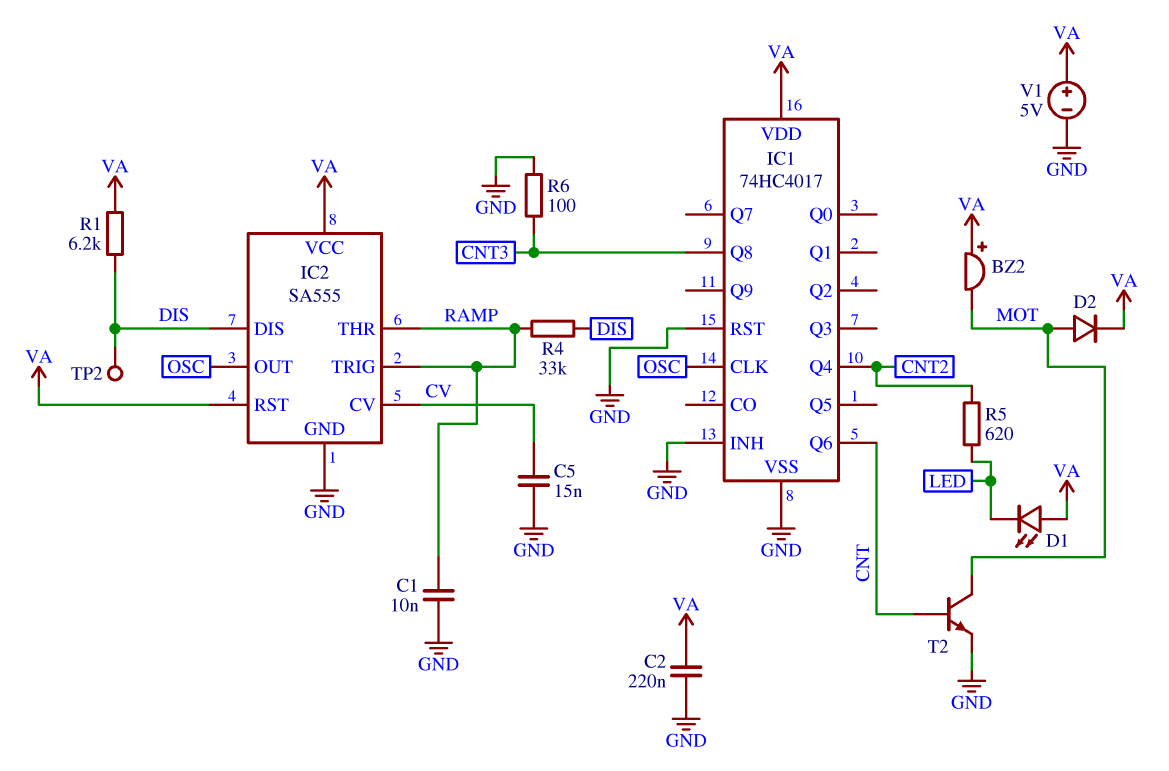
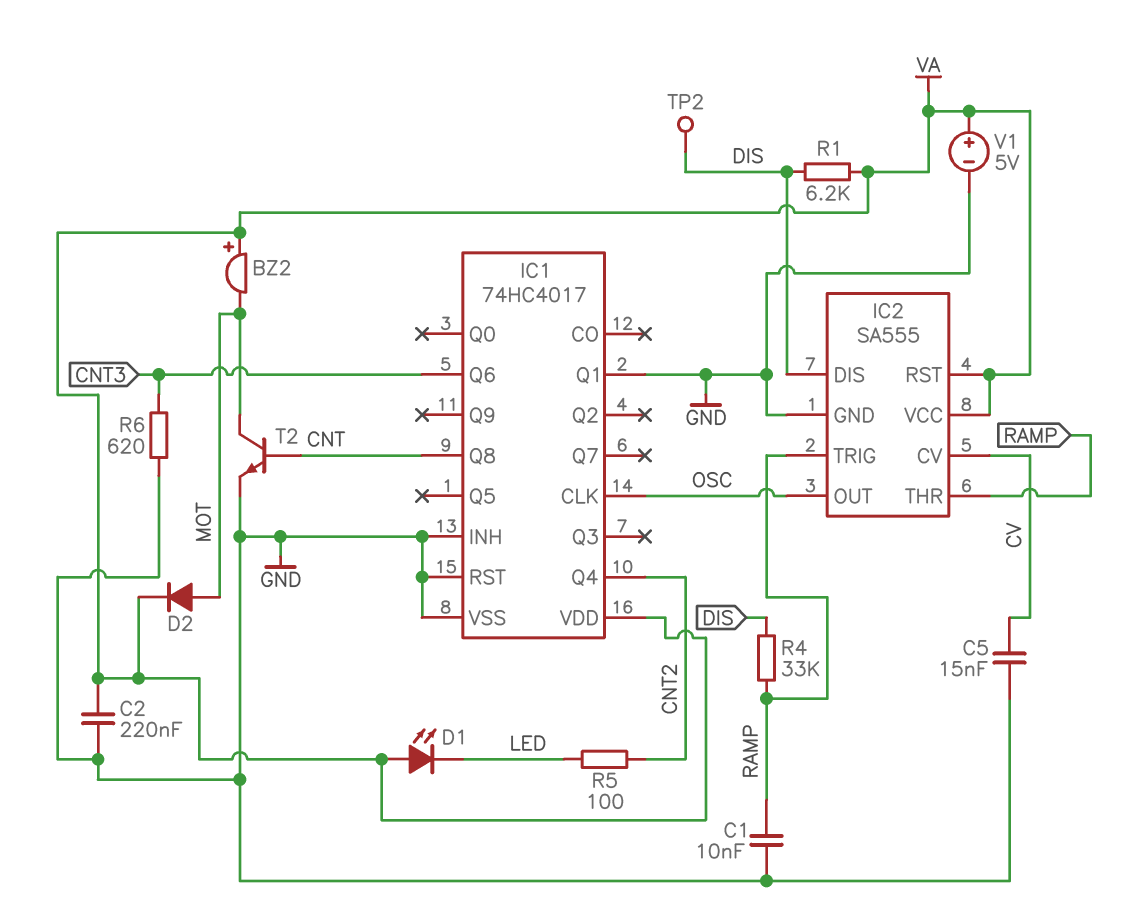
IC1 pin Q1: none -> GND
IC1 pin Q6: CNT -> CNT3
IC1 pin Q8: CNT3 -> CNT
R5: 620 (CNT2, LED) -> 100 (CNT2, LED)
R6: 100 (CNT3, GND) -> 620 (CNT3, GND)

